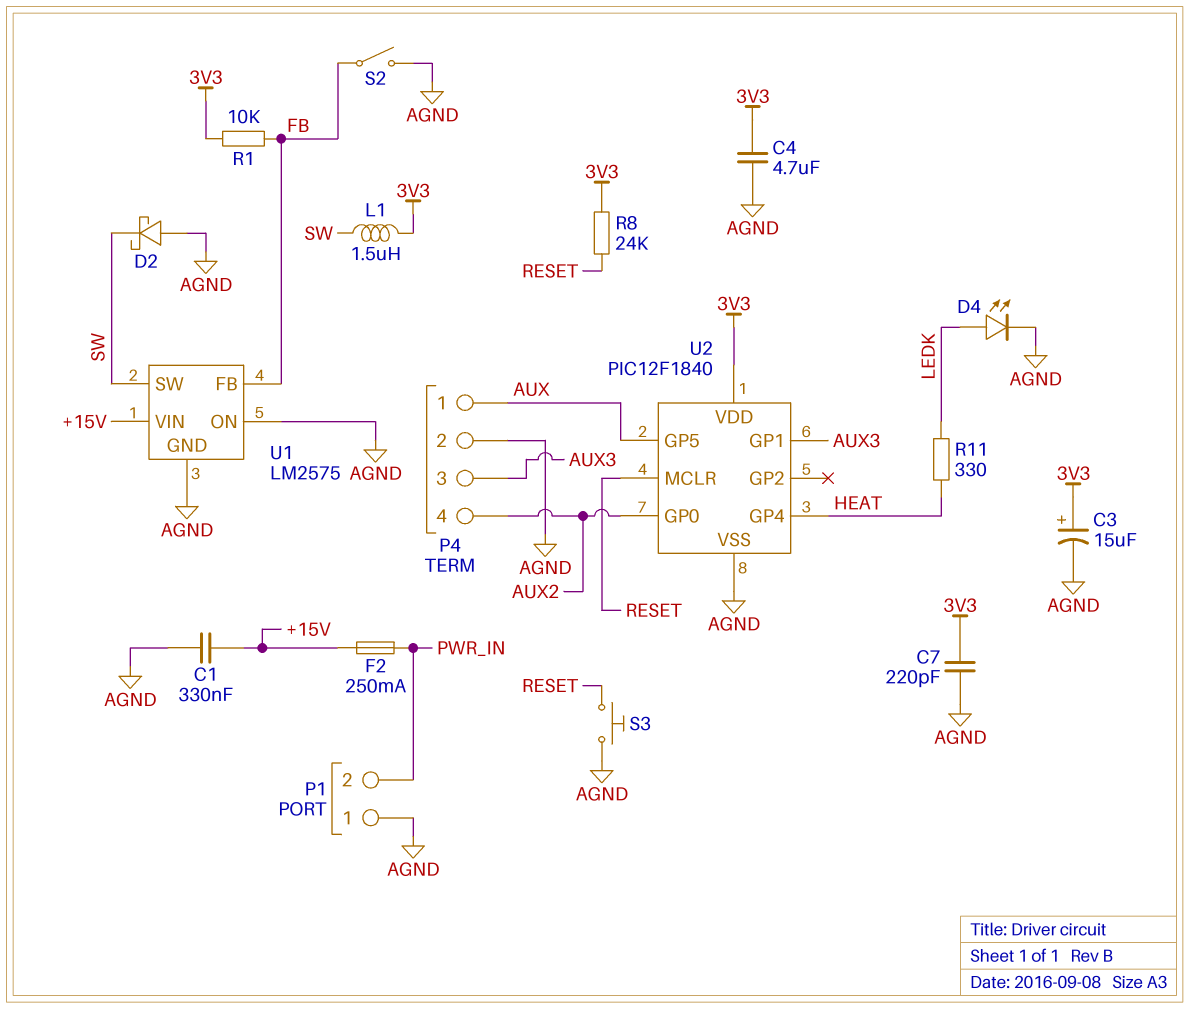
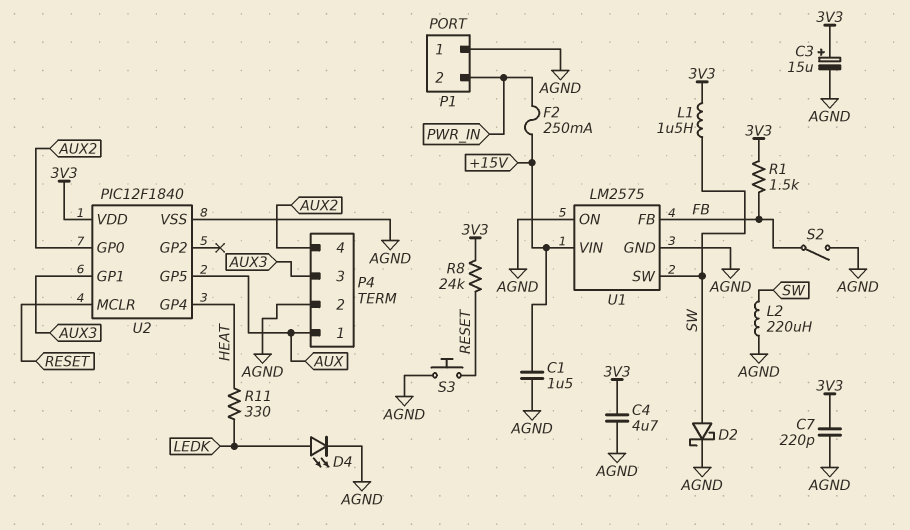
C1: 330nF (+15V, AGND) -> 1.5uF (+15V, AGND)
D2: schottky (A AGND, K SW) -> schottky (A SW, K AGND)
L2: none -> 220uH (AGND, SW)
R1: 10k (3V3, FB) -> 1.5k (3V3, FB)

